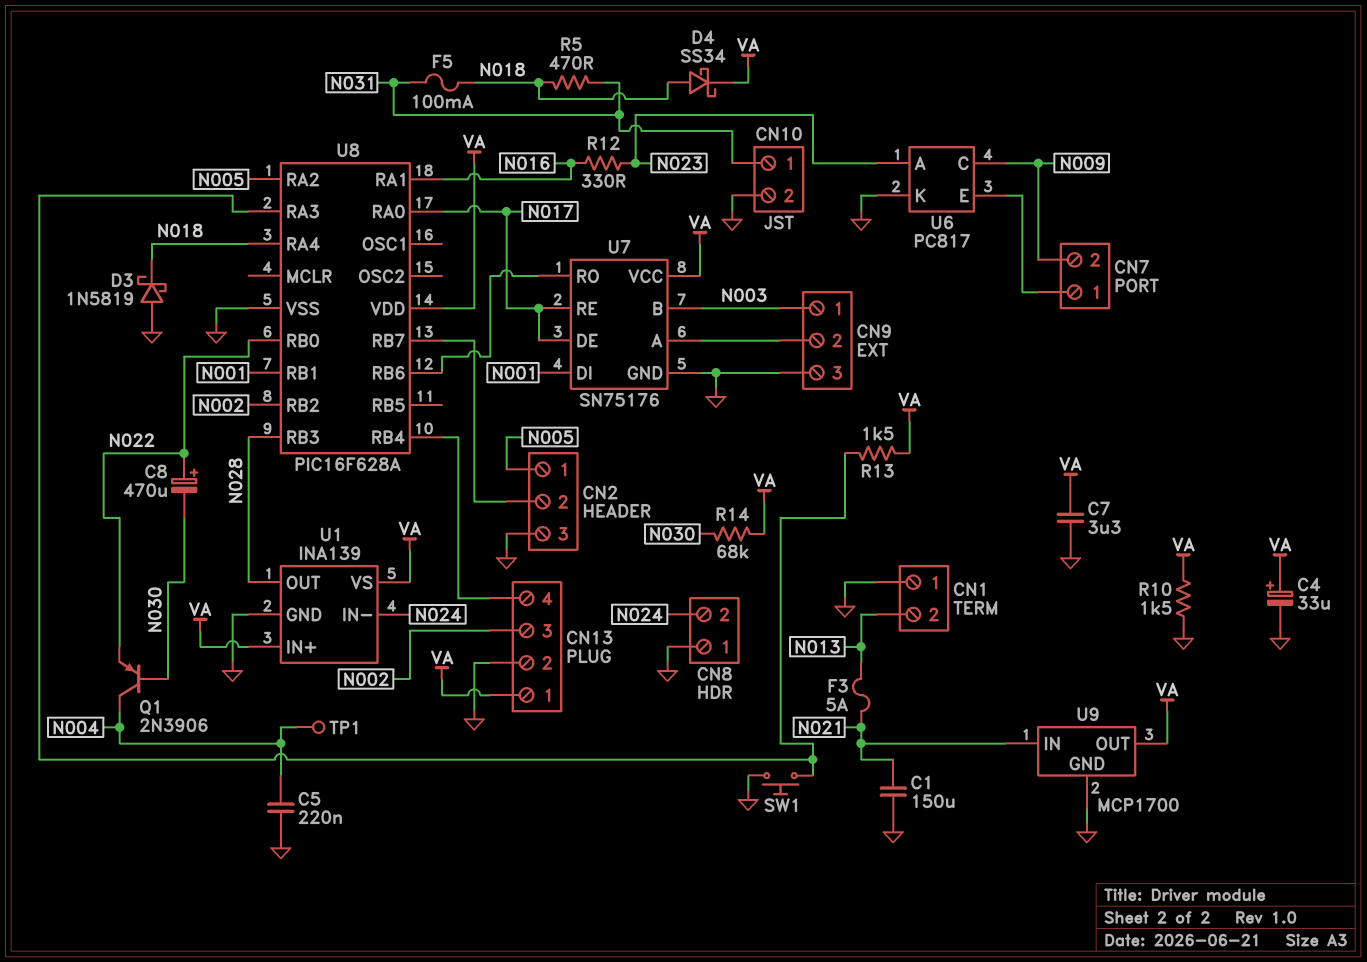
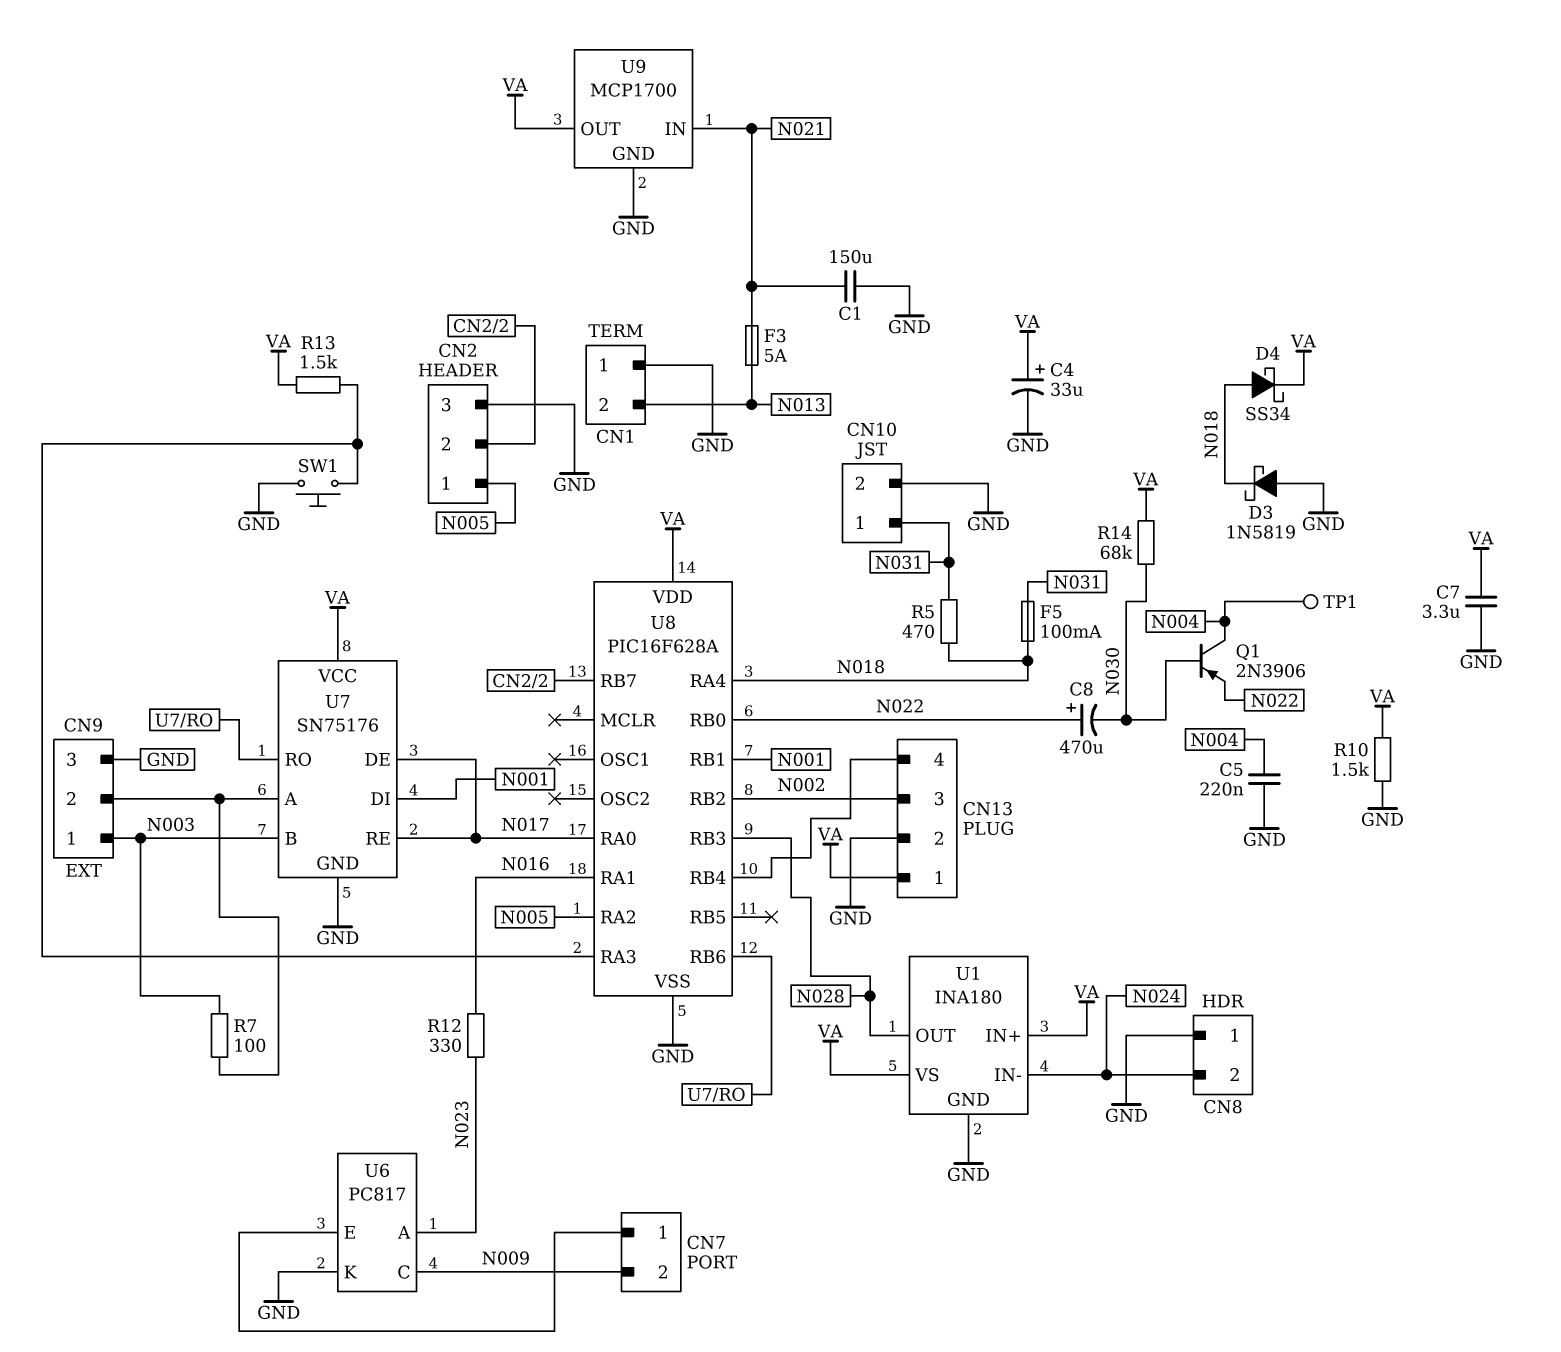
R7: none -> 100 (CN9/2, N003)
U1: INA139 -> INA180

